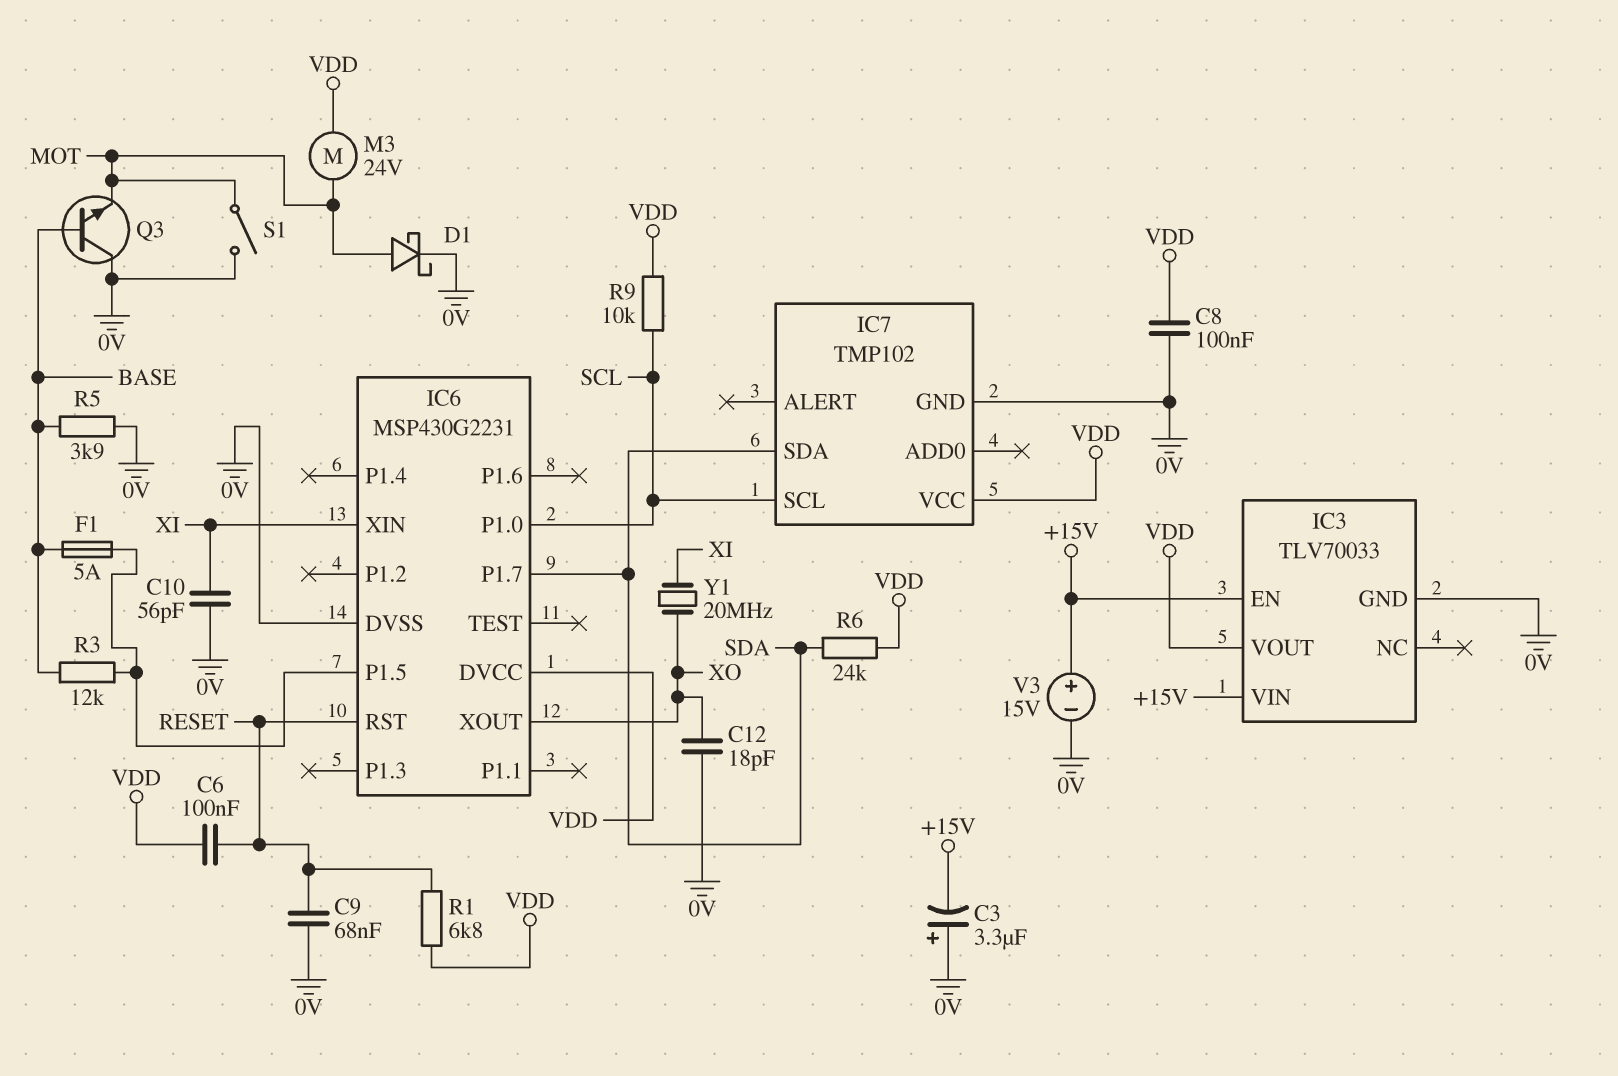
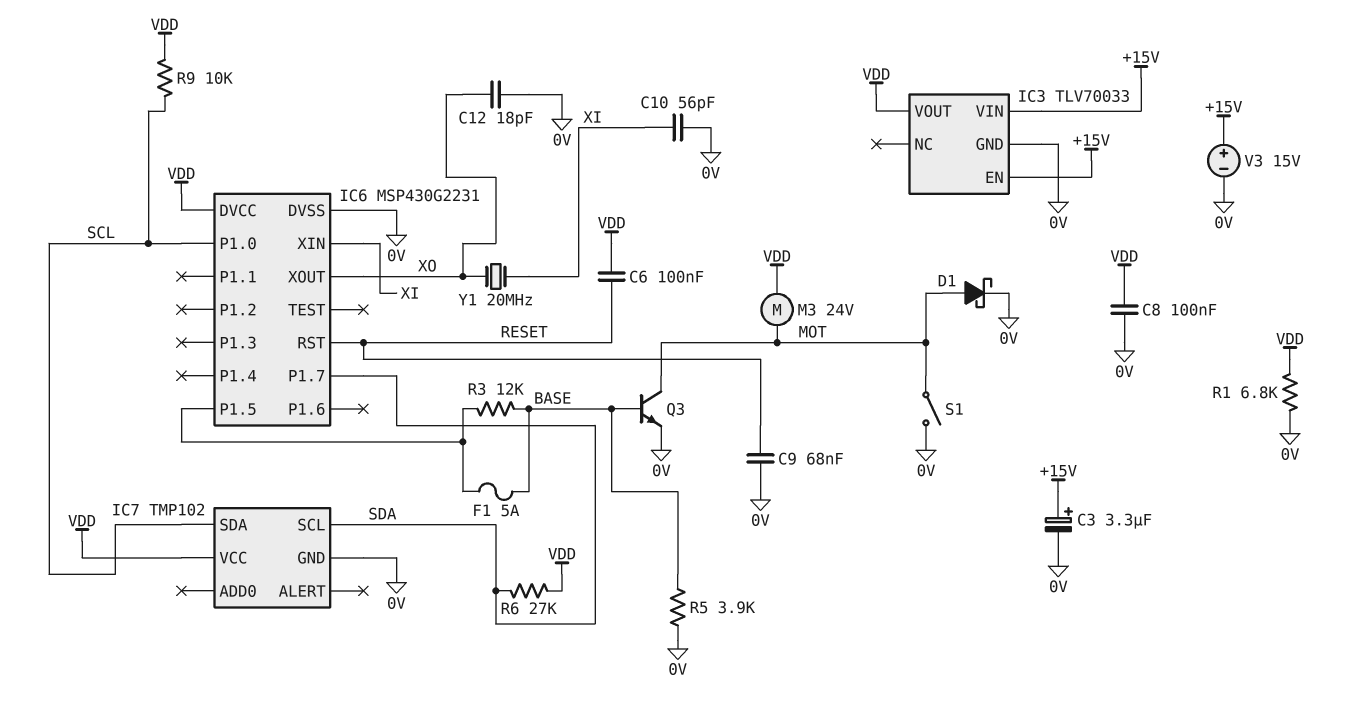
C3: 3.3uF (plus 0V, minus +15V) -> 3.3uF (plus +15V, minus 0V)
IC7 pin SCL: SCL -> SDA
IC7 pin SDA: SDA -> SCL
Q3: NPN (B BASE, C 0V, E MOT) -> NPN (B BASE, C MOT, E 0V)
R1: 6.8k (RESET, VDD) -> 6.8k (0V, VDD)
R6: 24k (SDA, VDD) -> 27k (SDA, VDD)

